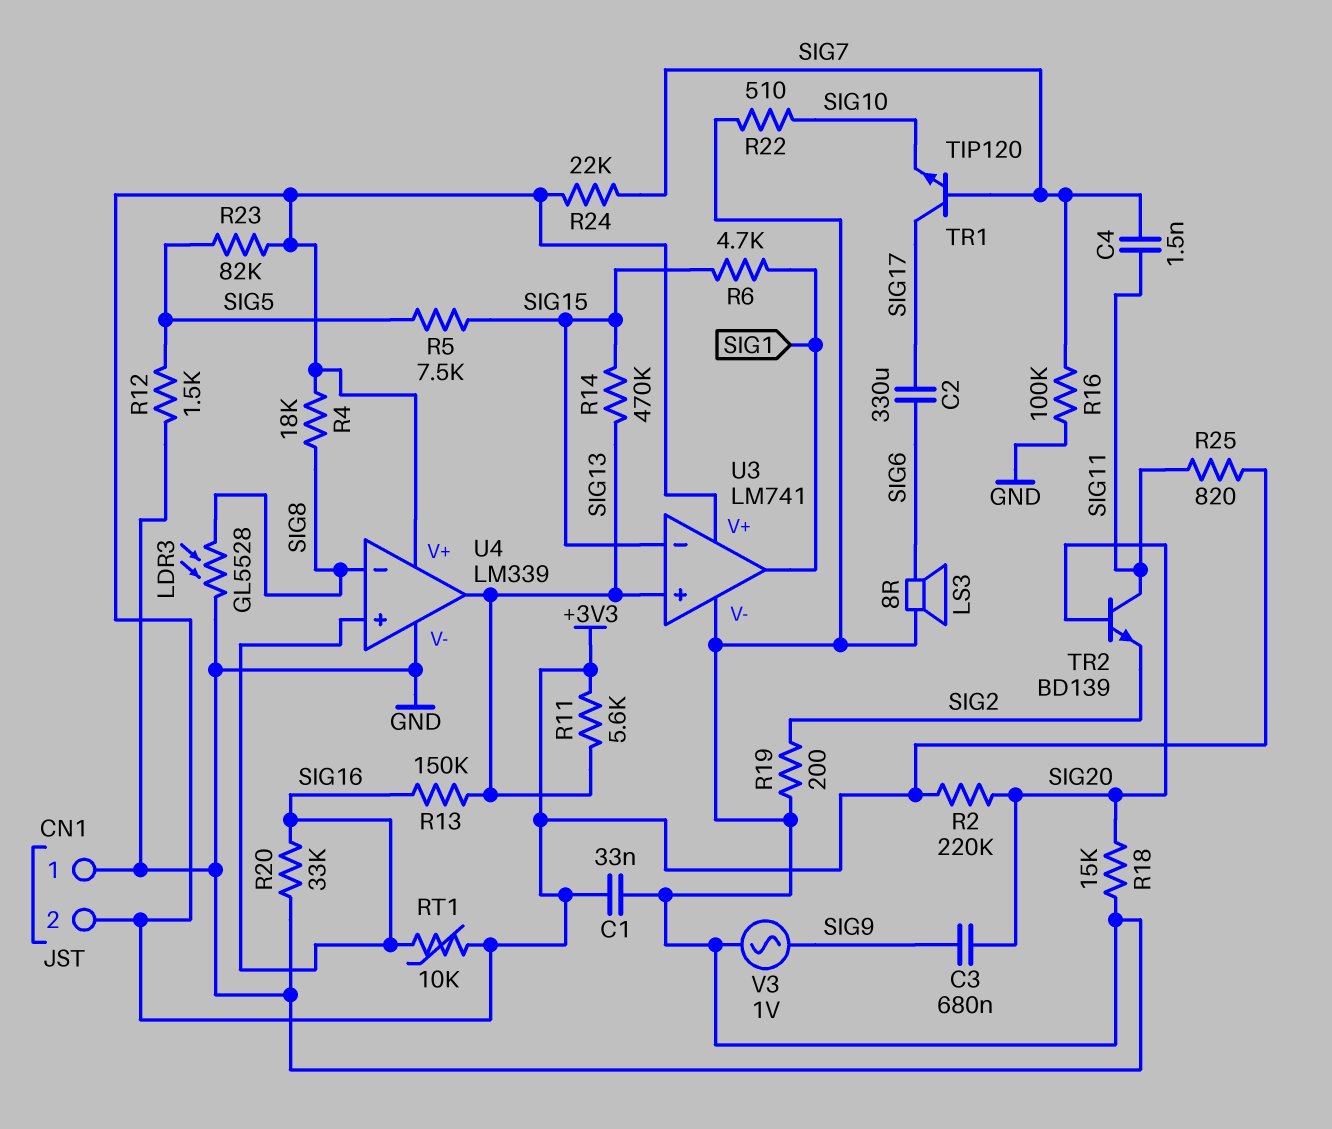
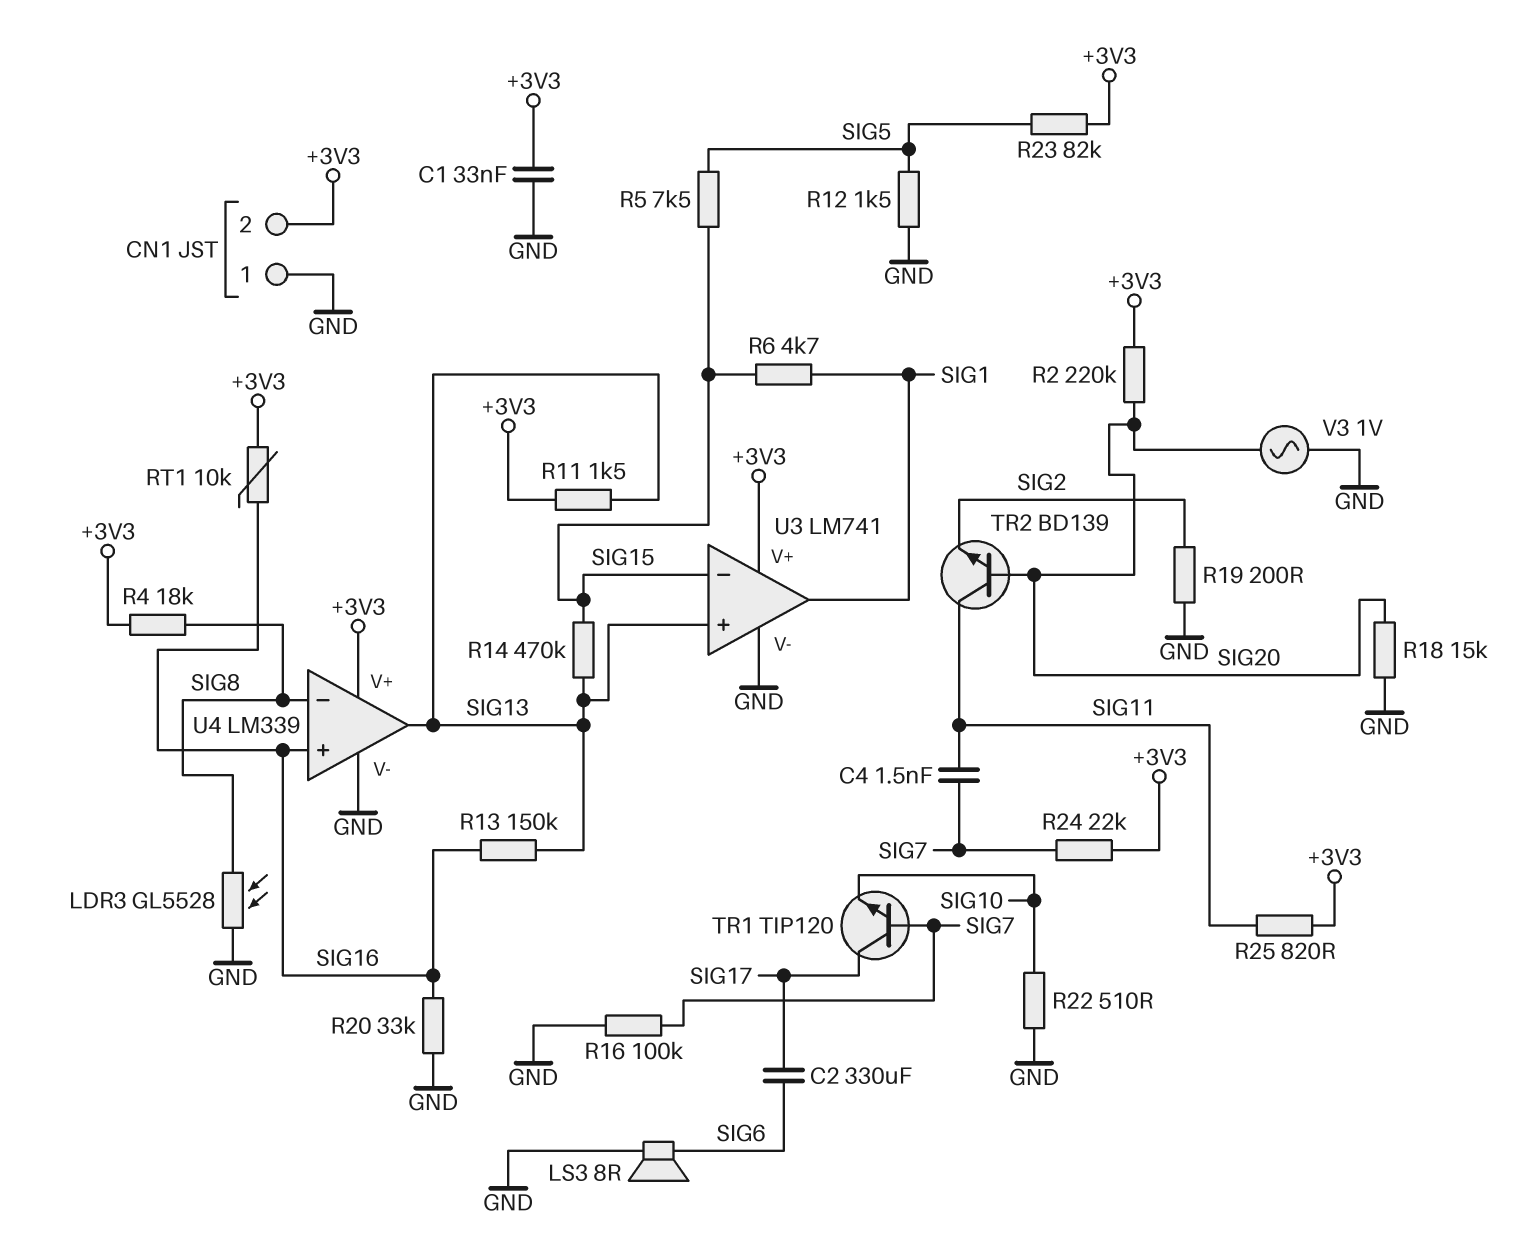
C3: 680nF (SIG9, SIG20) -> none
R11: 5.6k (+3V3, SIG13) -> 1.5k (+3V3, SIG13)
V3: AC 1V (GND, SIG9) -> AC 1V (GND, SIG20)

